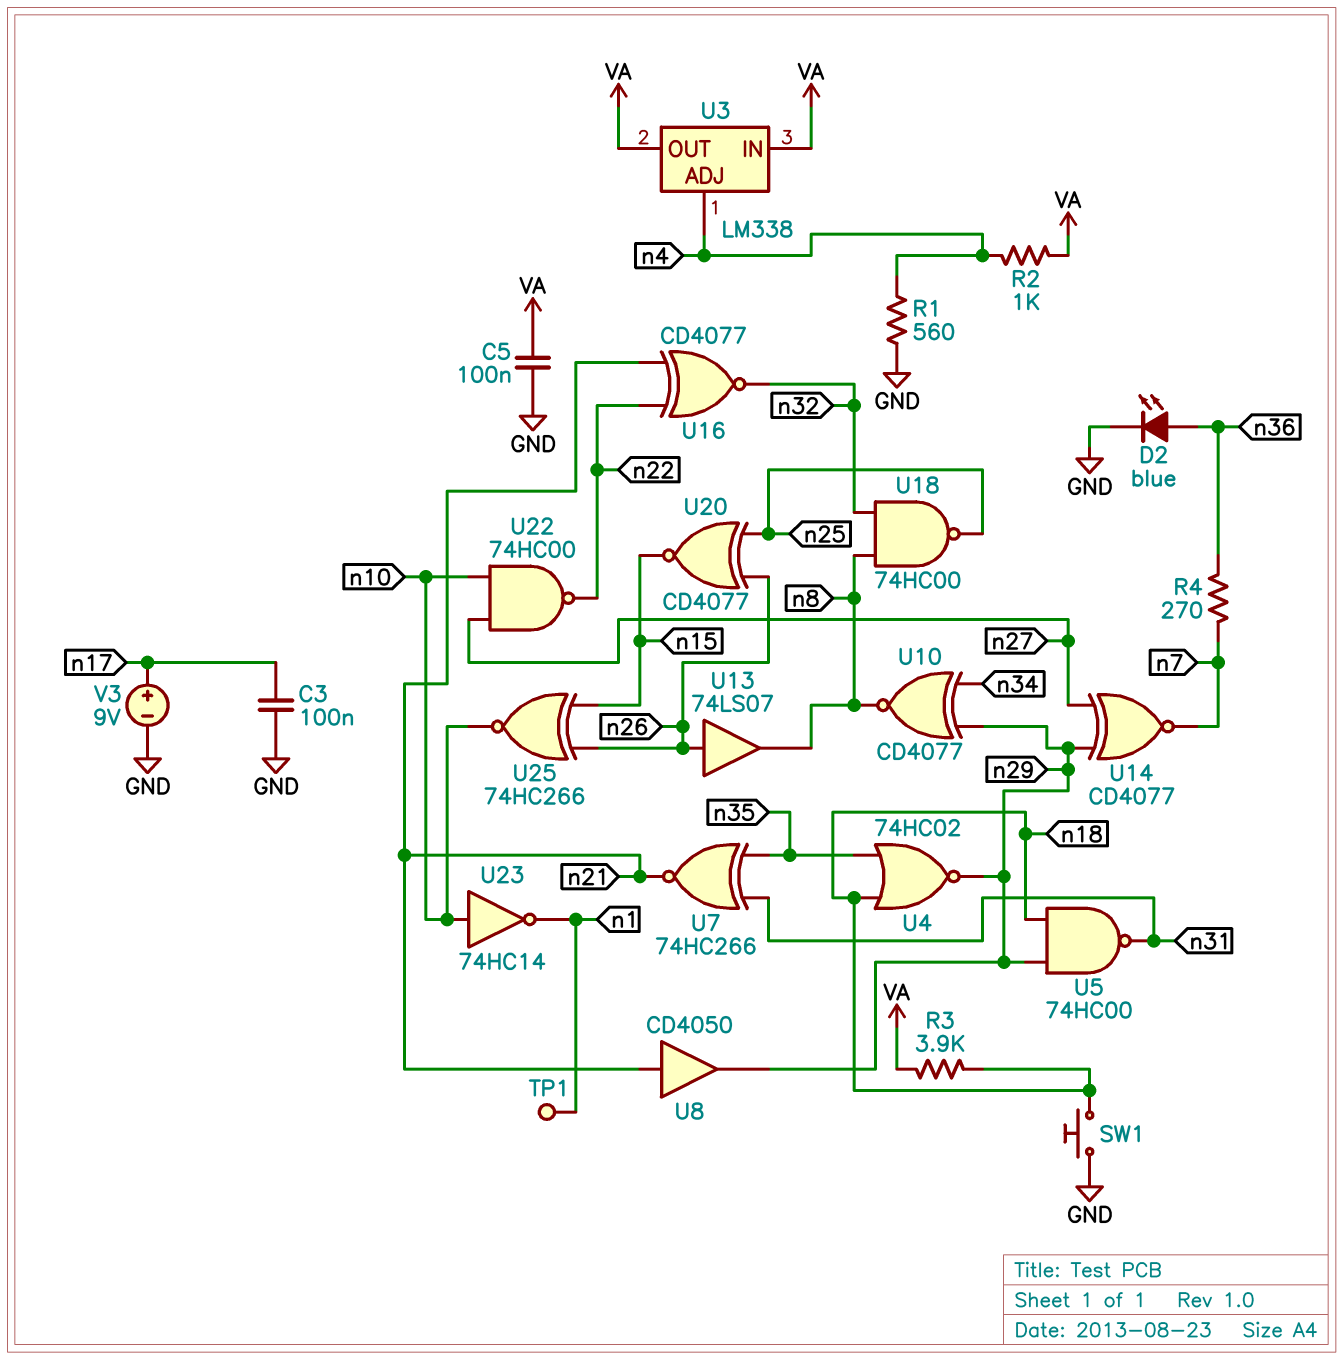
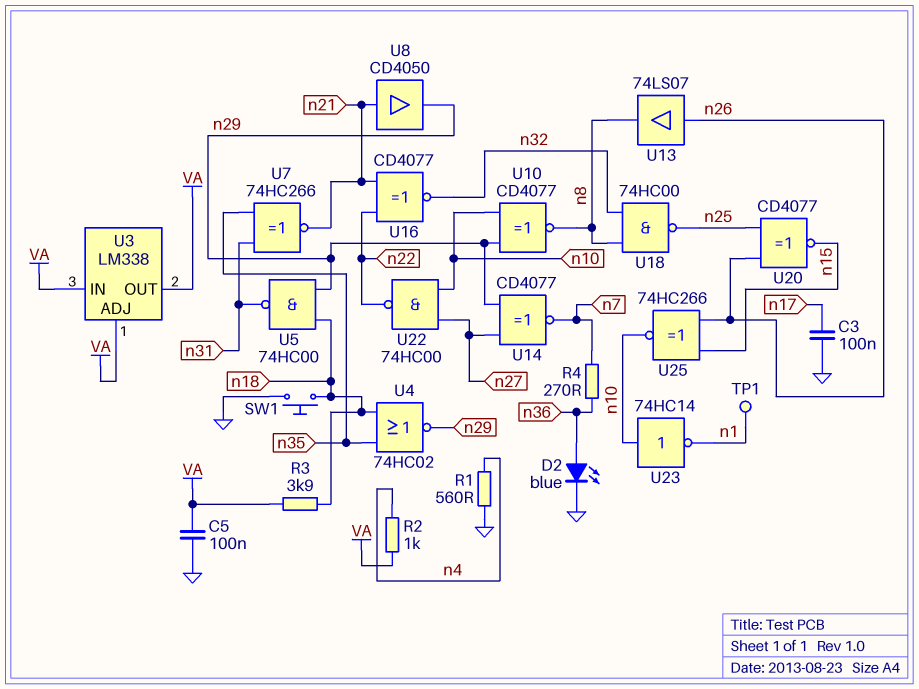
U3 pin ADJ: n4 -> VA
U10: XNOR CD4077 (in n29, in n34, out n8) -> XNOR CD4077 (in n10, in n29, out n8)
V3: 9V (plus n17, minus GND) -> none

